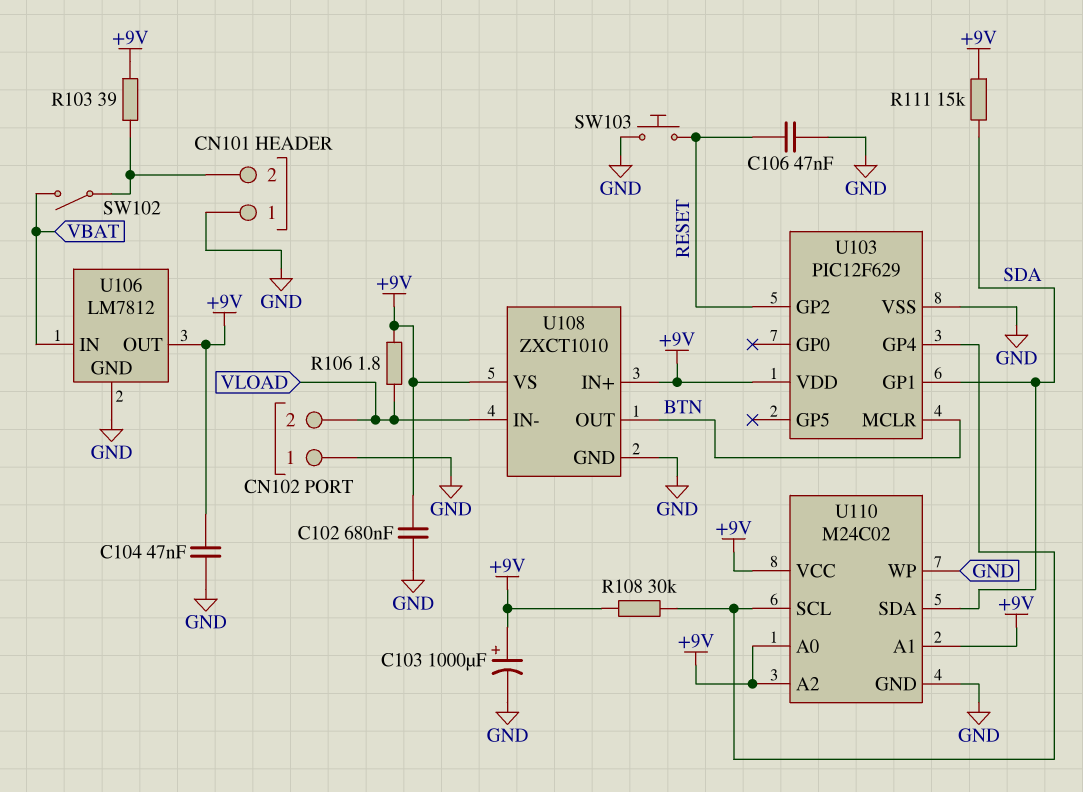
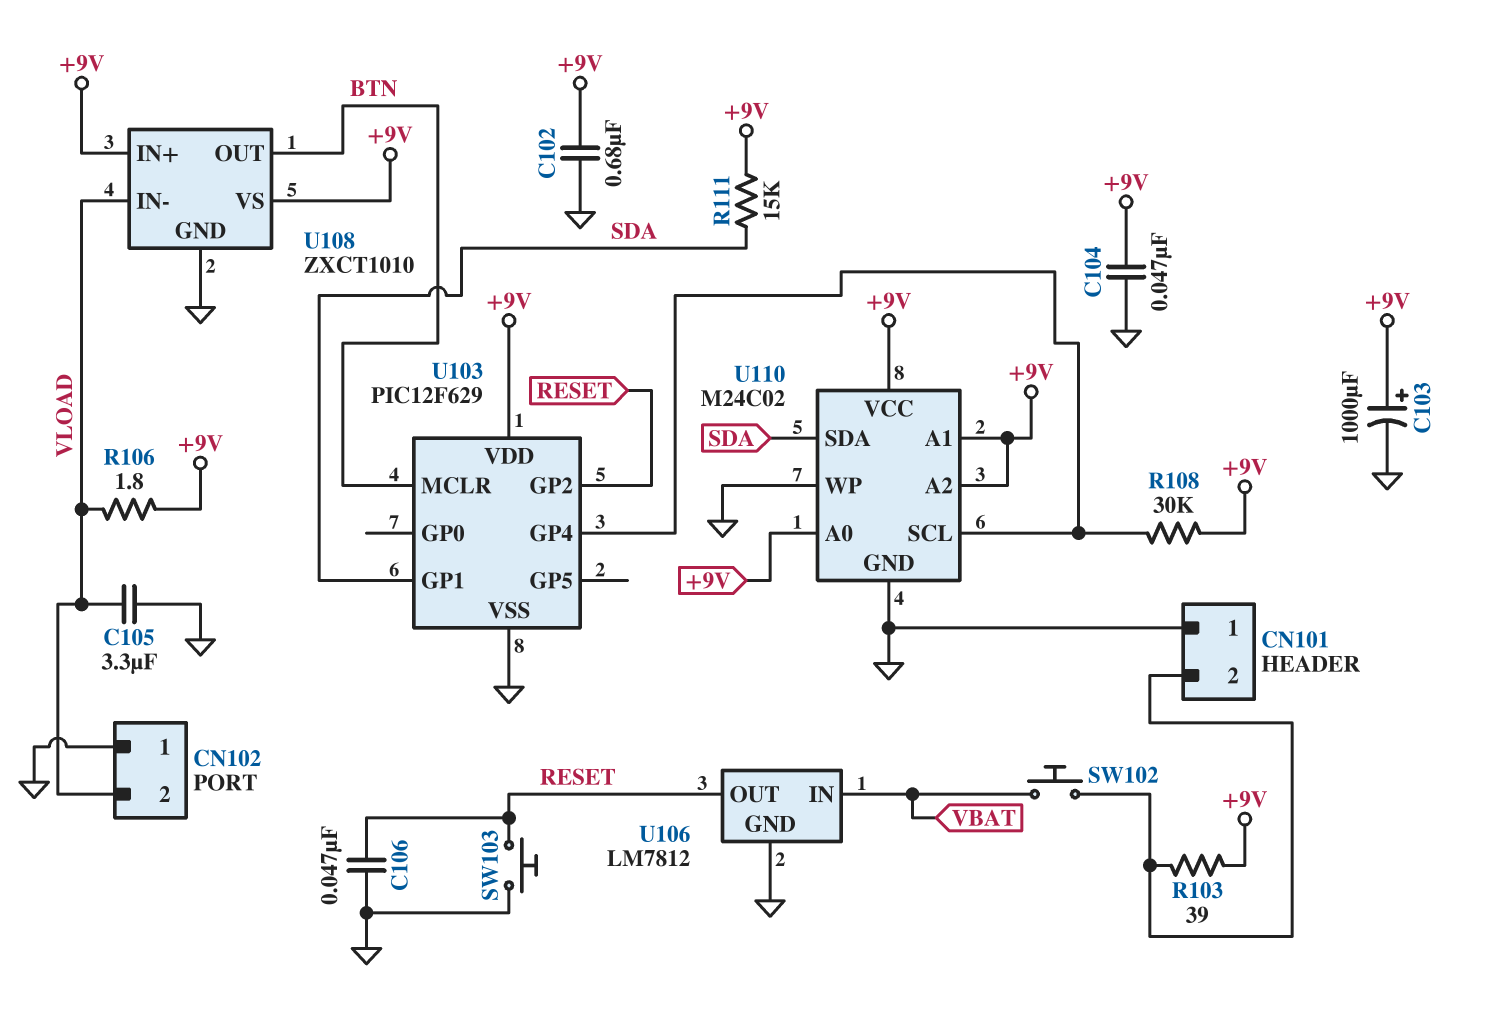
C105: none -> 3.3uF (GND, VLOAD)
SW102: switch (CN101/2, VBAT) -> button (CN101/2, VBAT)
U106 pin OUT: +9V -> RESET

